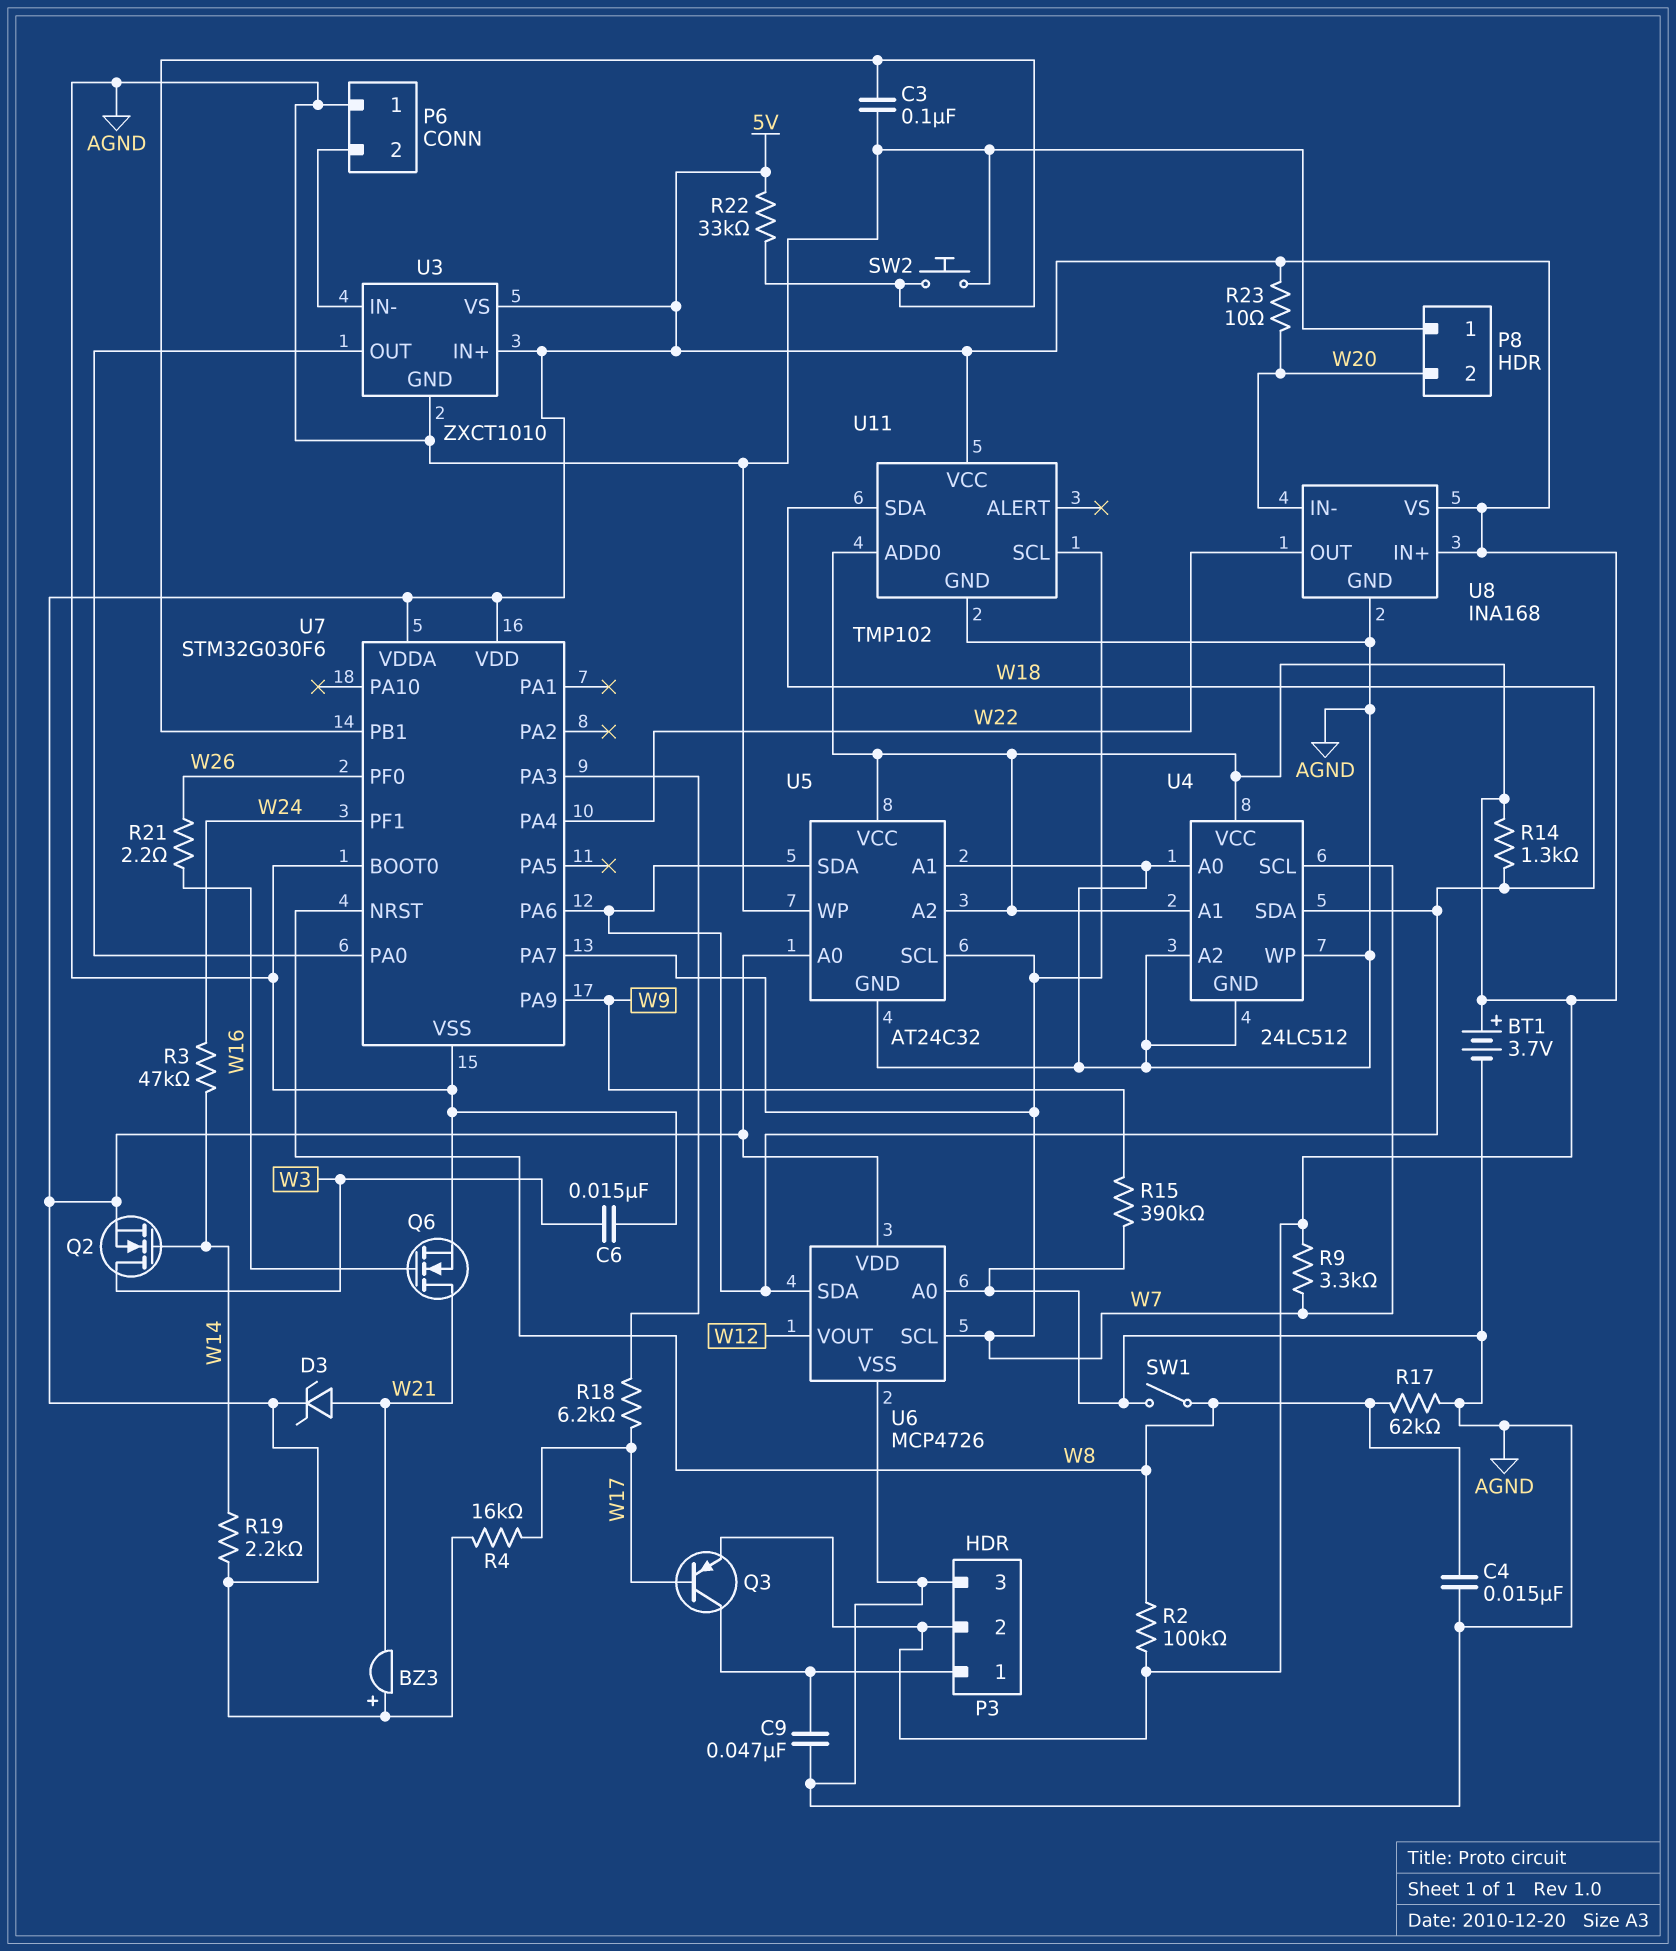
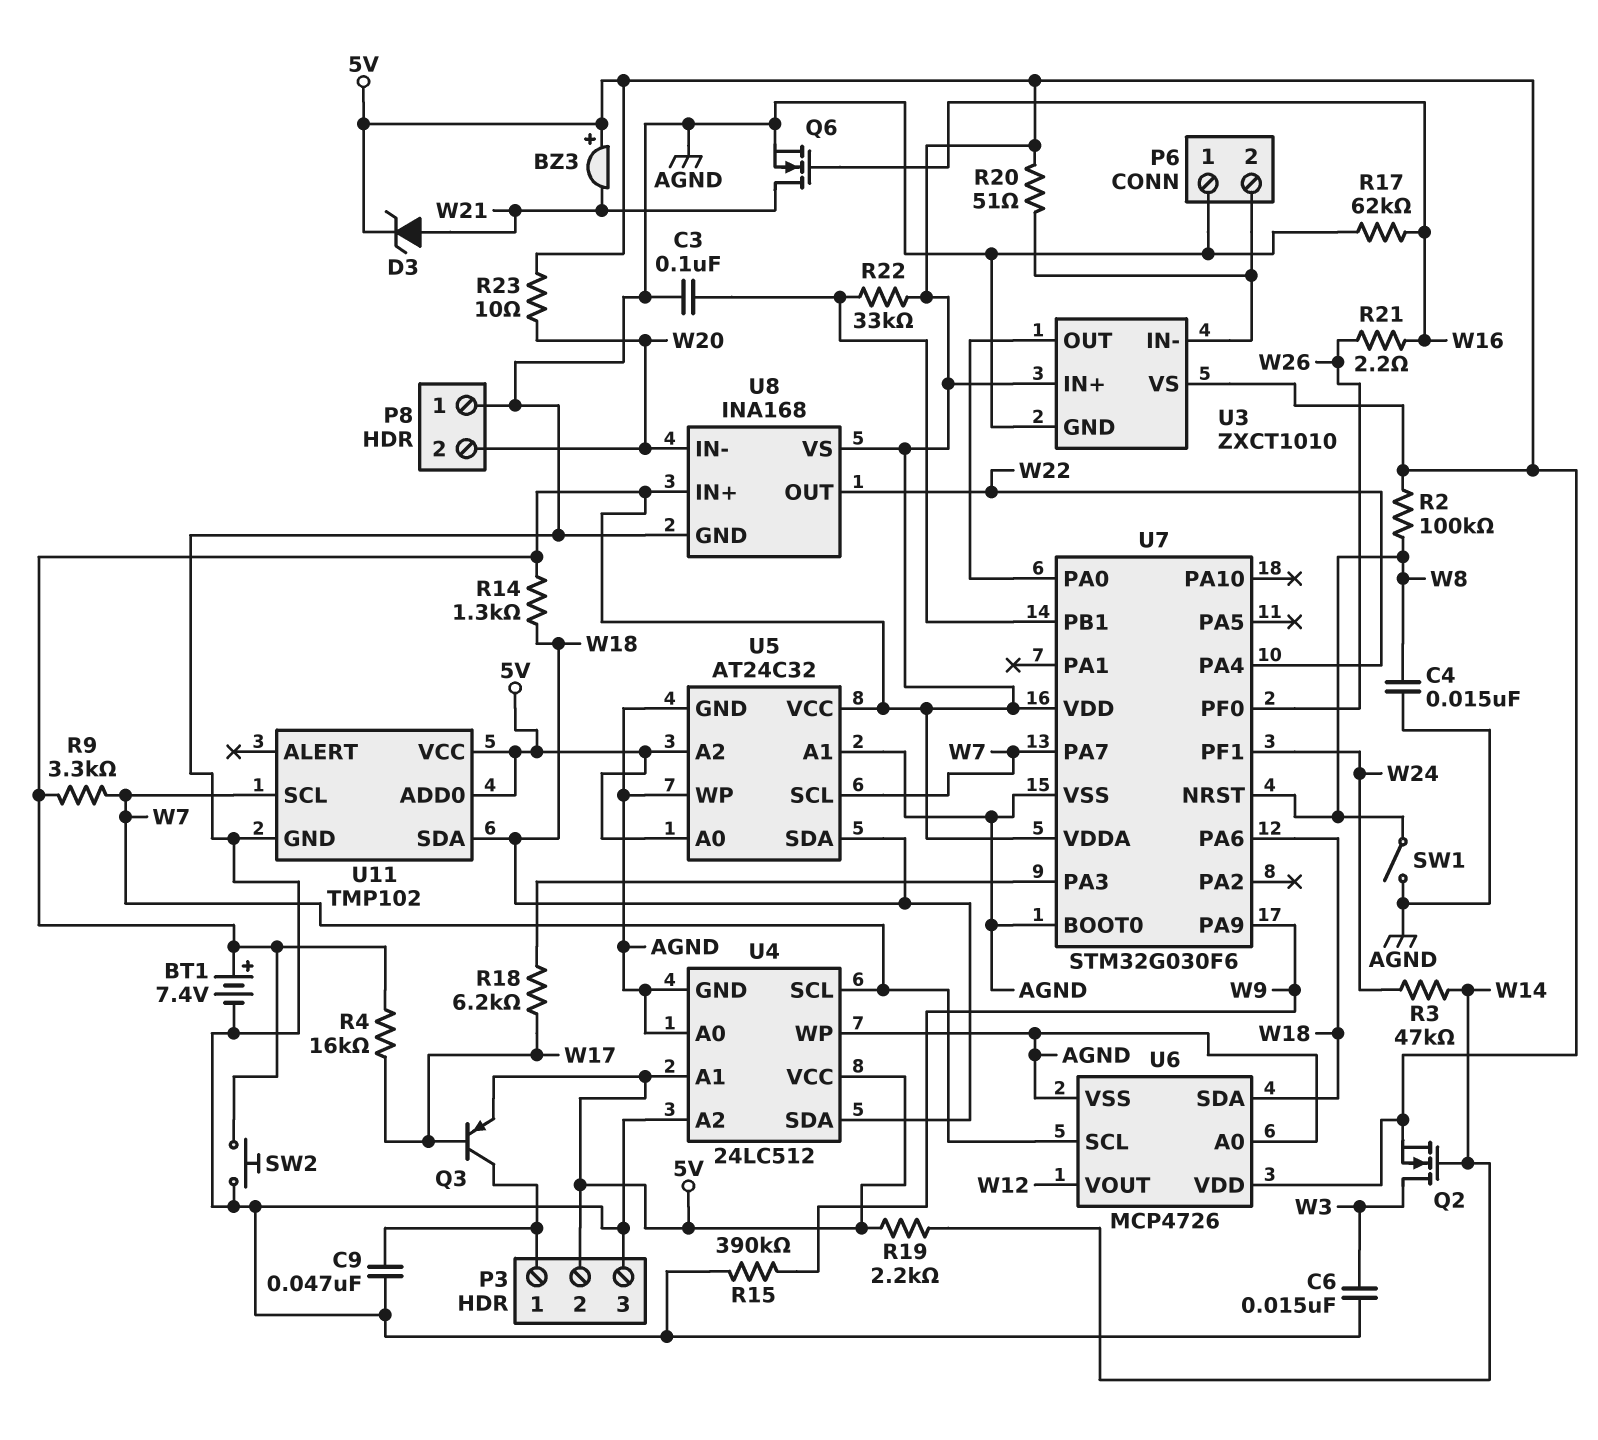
BT1: 3.7V (plus 5V, minus AGND) -> 7.4V (plus 5V, minus AGND)
R17: 62k (AGND, W8) -> 62k (AGND, W16)
R20: none -> 51 (5V, P6/2)
SW2: button (AGND, U7/PB1) -> button (5V, AGND)

